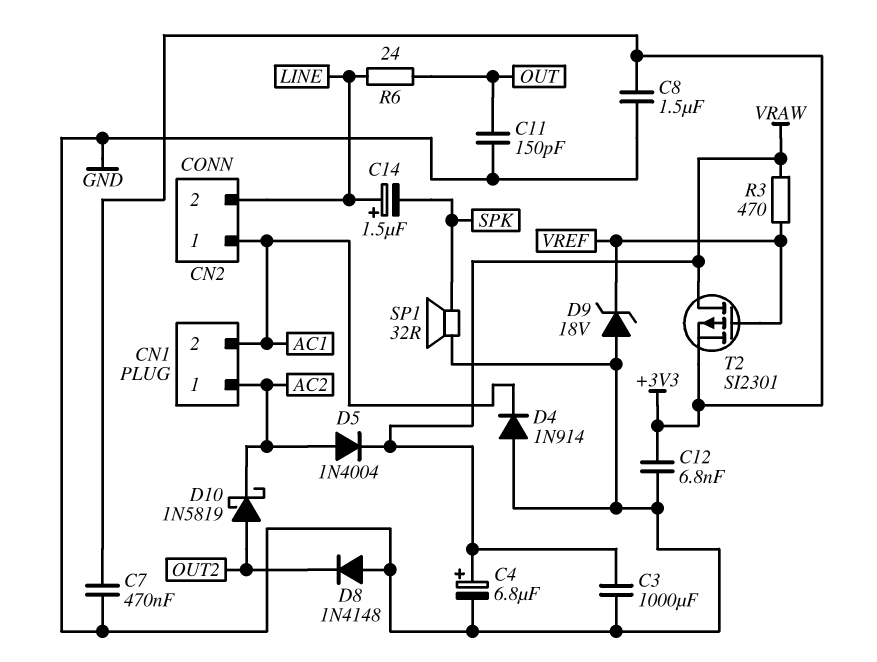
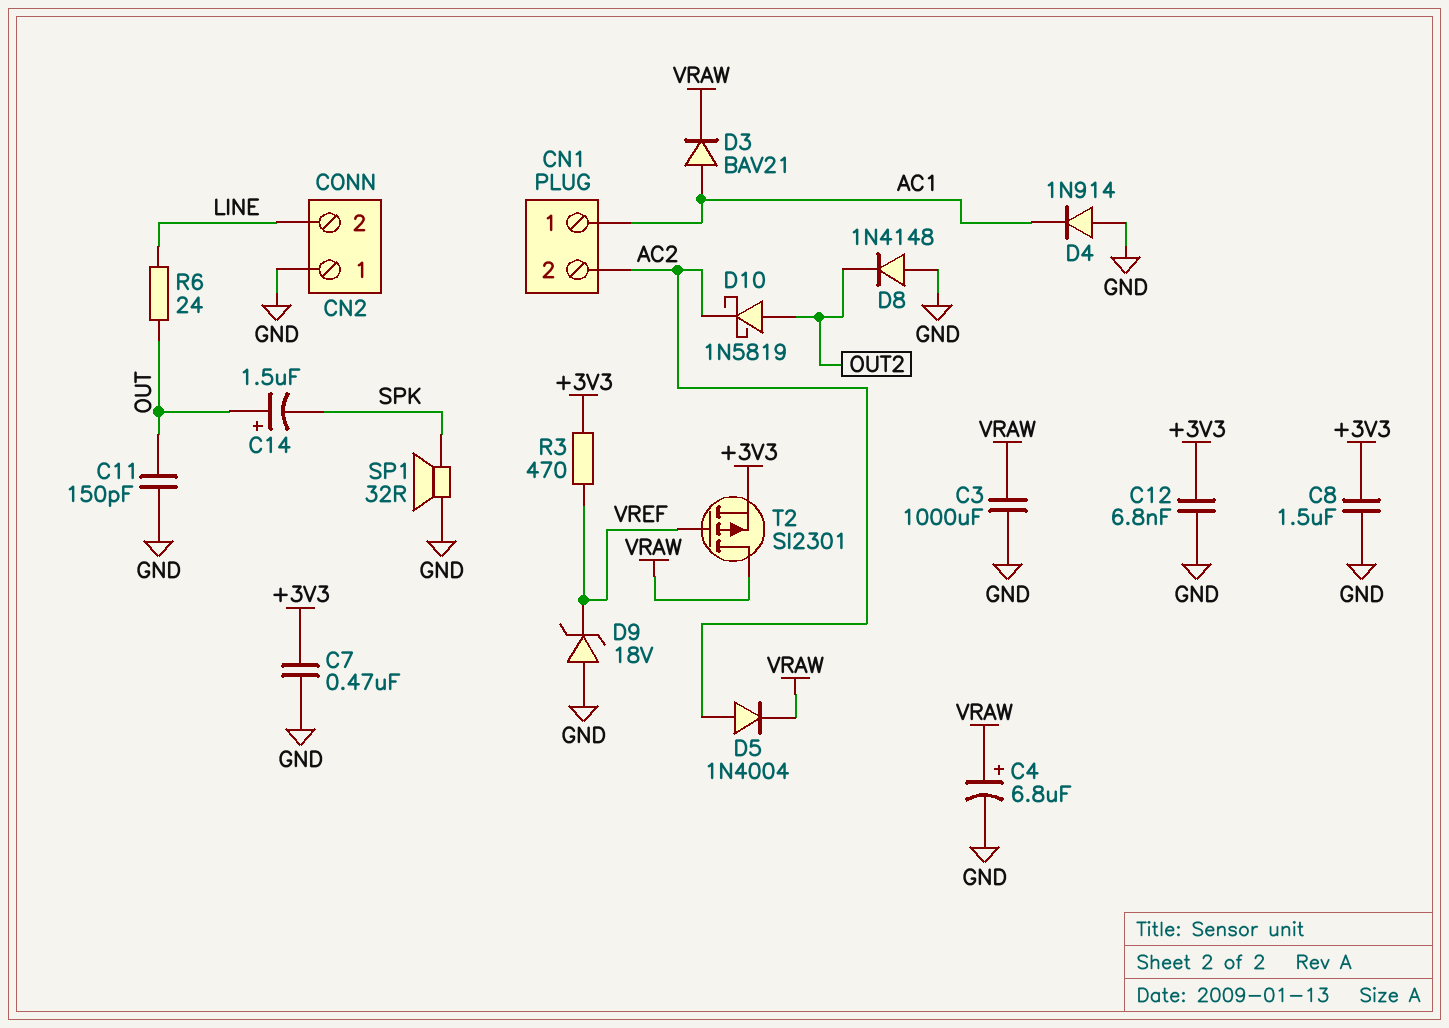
C14: 1.5uF (plus LINE, minus SPK) -> 1.5uF (plus OUT, minus SPK)
CN1 pin 1: AC2 -> AC1
CN1 pin 2: AC1 -> AC2
CN2 pin 1: AC1 -> GND
D3: none -> diode BAV21 (A AC1, K VRAW)
R3: 470 (VRAW, VREF) -> 470 (+3V3, VREF)

